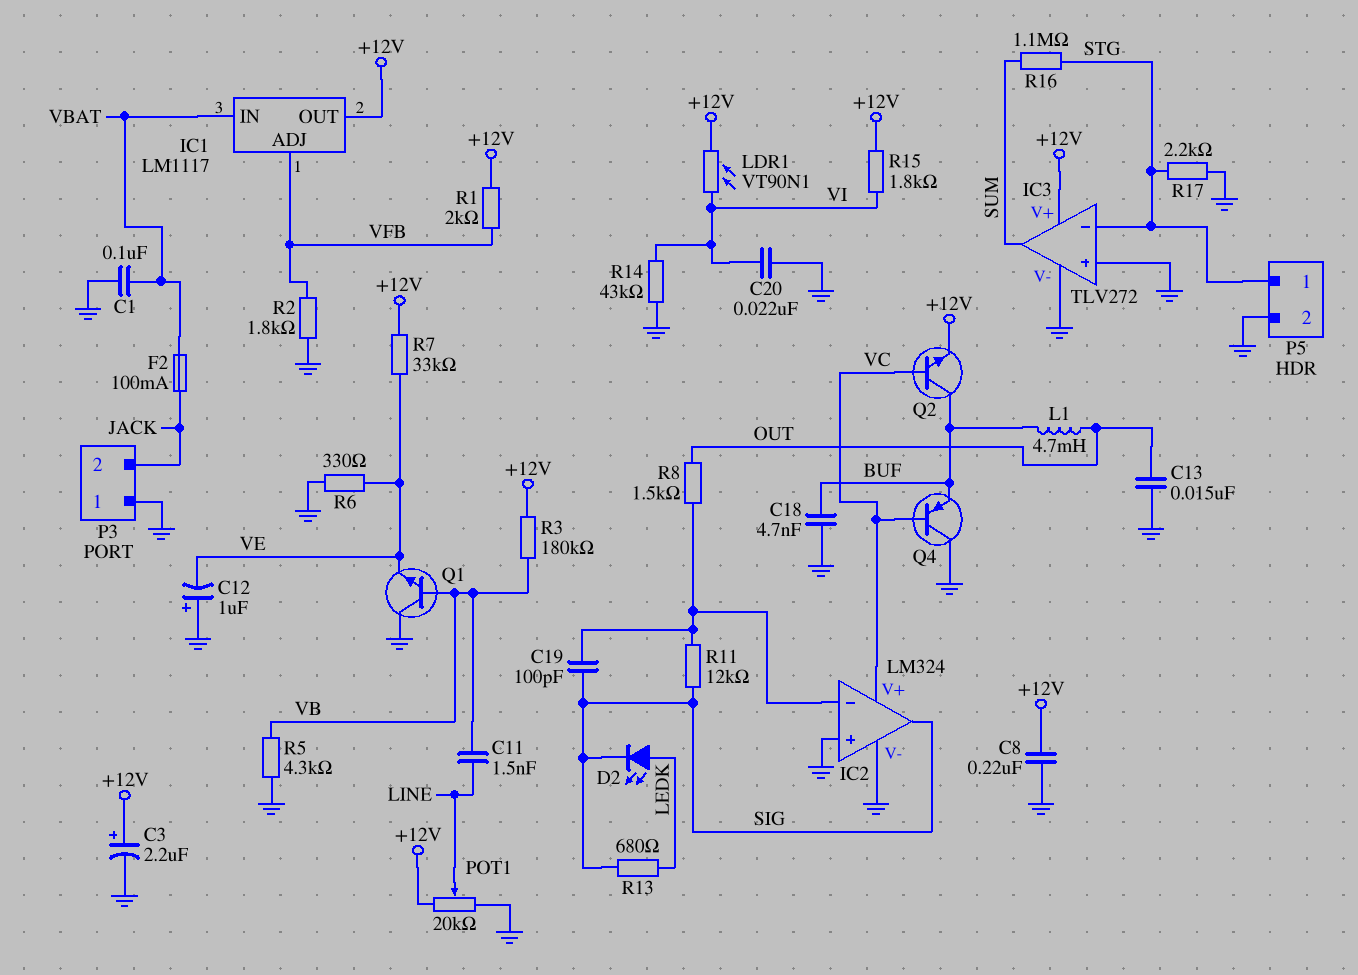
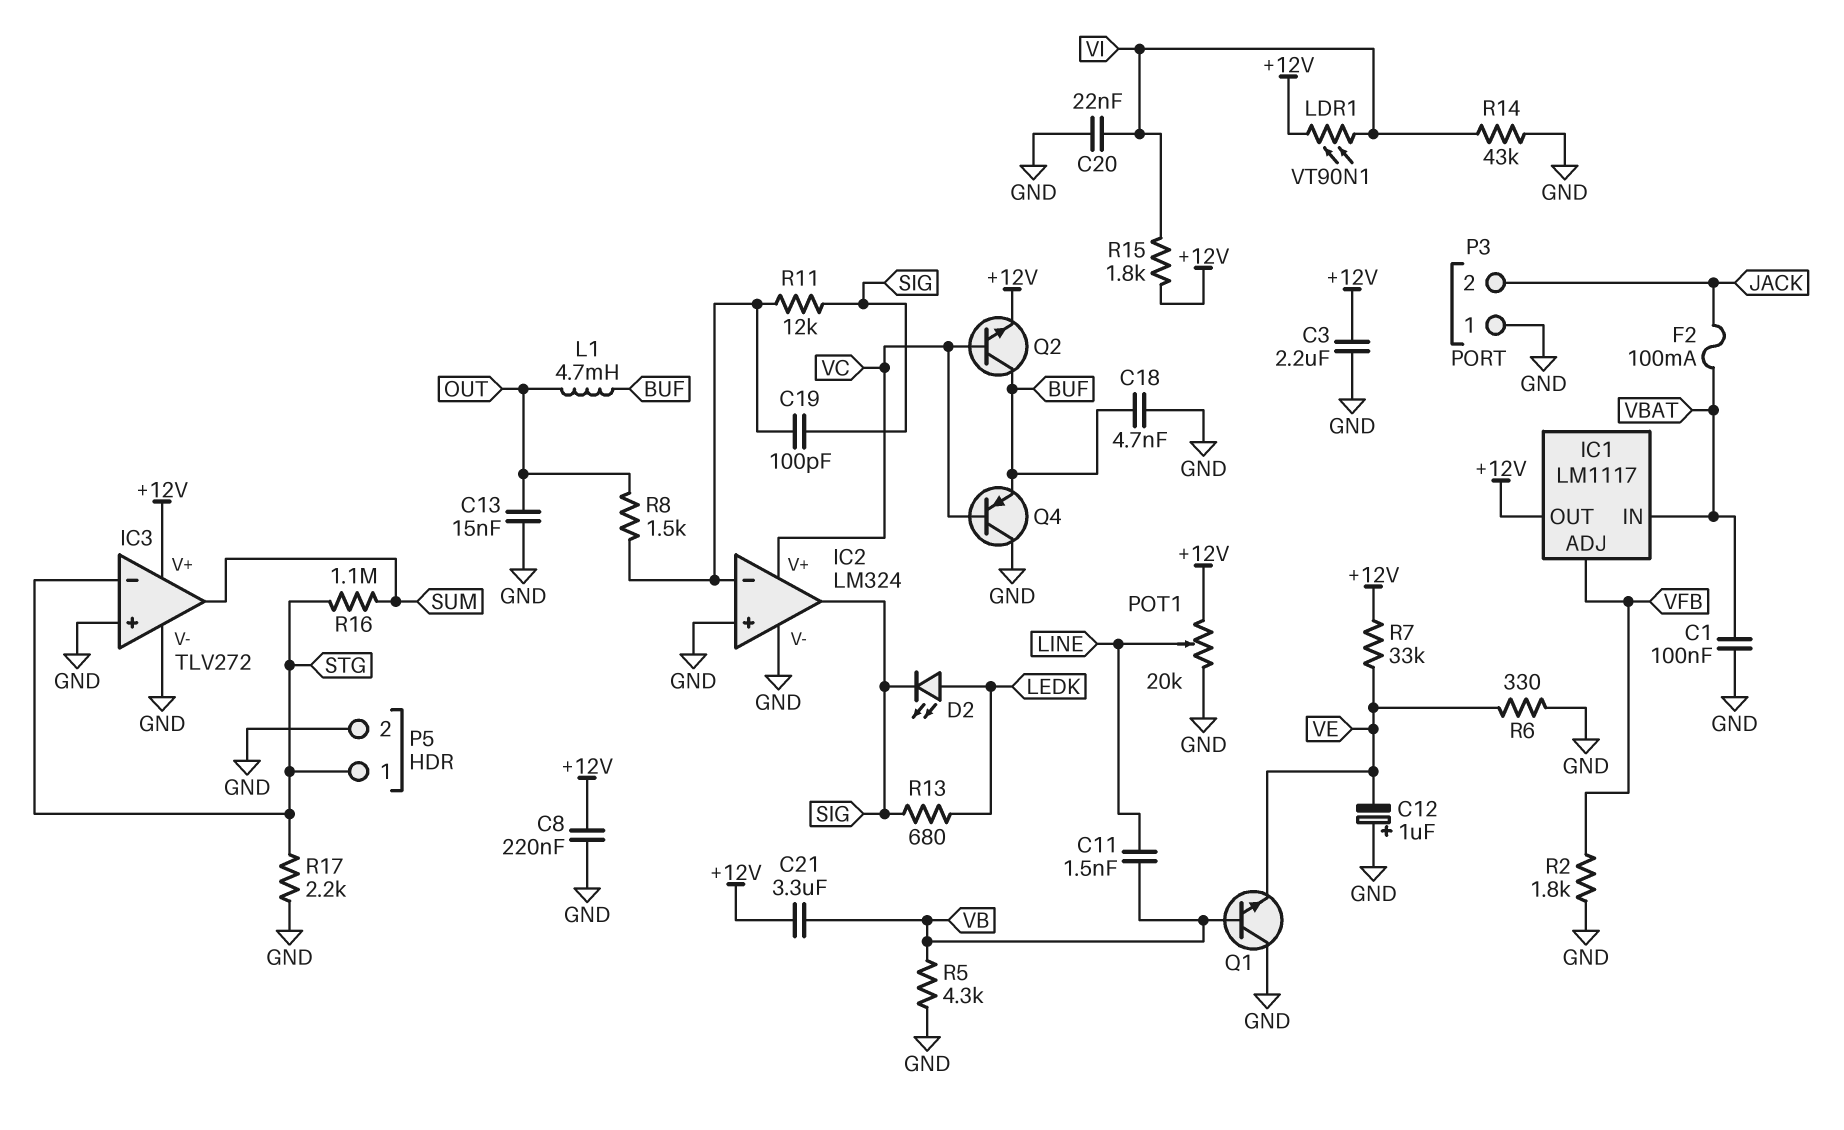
C3: 2.2uF (plus +12V, minus GND) -> 2.2uF (+12V, GND)
C21: none -> 3.3uF (+12V, VB)
R1: 2k (+12V, VFB) -> none
R3: 180k (+12V, VB) -> none

